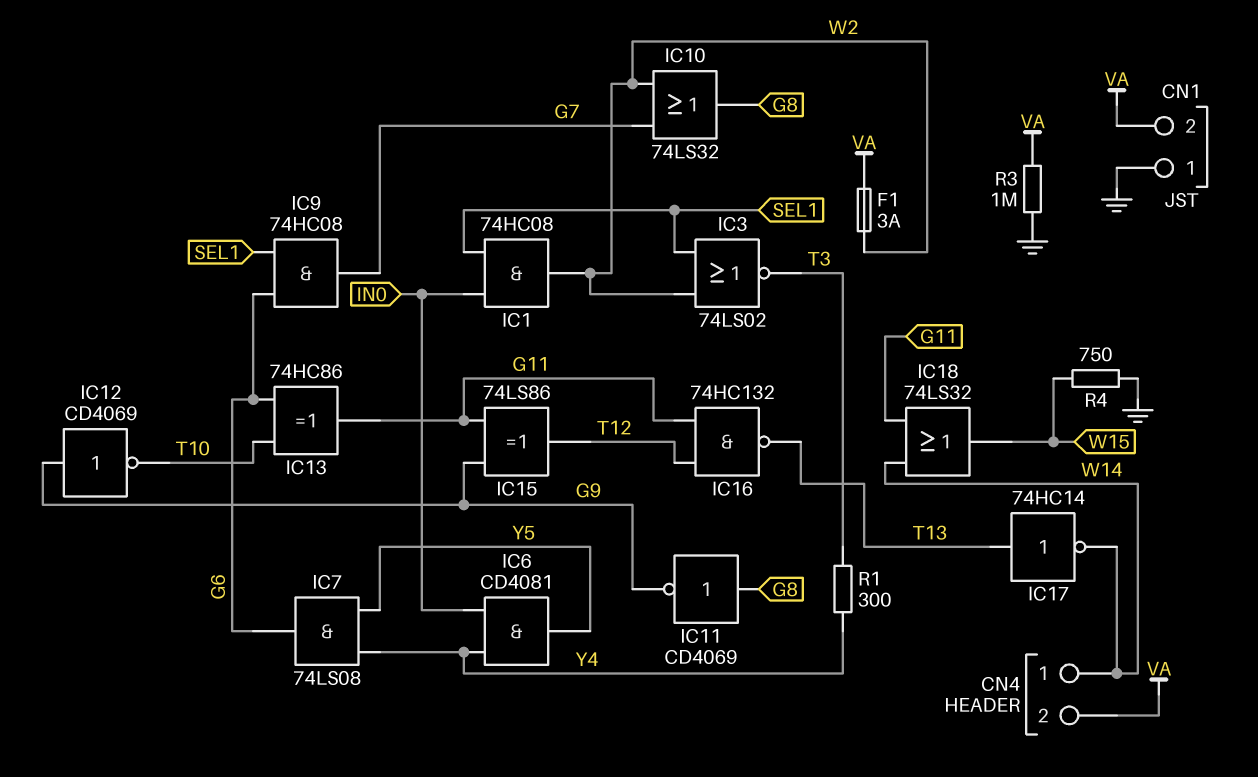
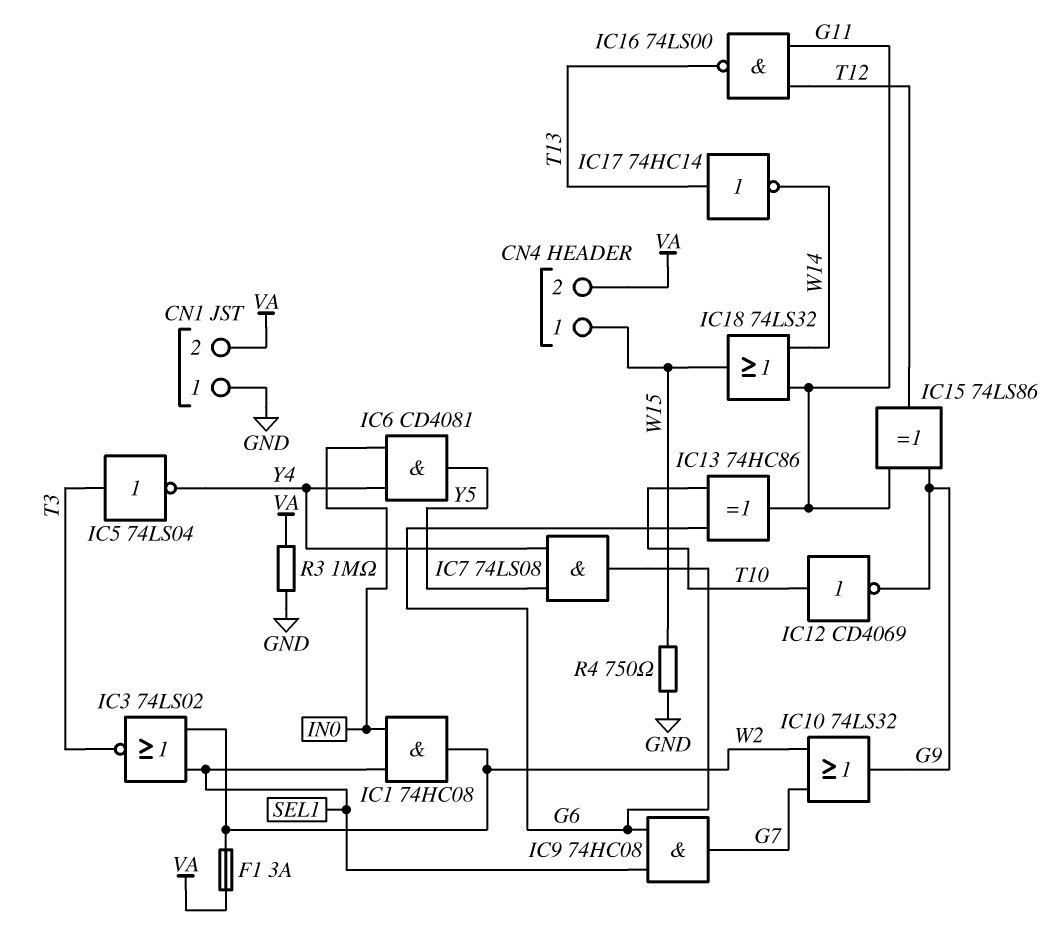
CN4 pin 1: W14 -> W15
IC5: none -> NOT 74LS04 (in T3, out Y4)
IC10: OR 74LS32 (in G7, in W2, out G8) -> OR 74LS32 (in G7, in W2, out G9)
IC11: NOT CD4069 (in G8, out G9) -> none
IC12: NOT CD4069 (in G9, out T10) -> NOT CD4069 (in T10, out G9)
IC16: NAND 74HC132 (in G11, in T12, out T13) -> NAND 74LS00 (in G11, in T12, out T13)
R1: 300 (T3, Y4) -> none

